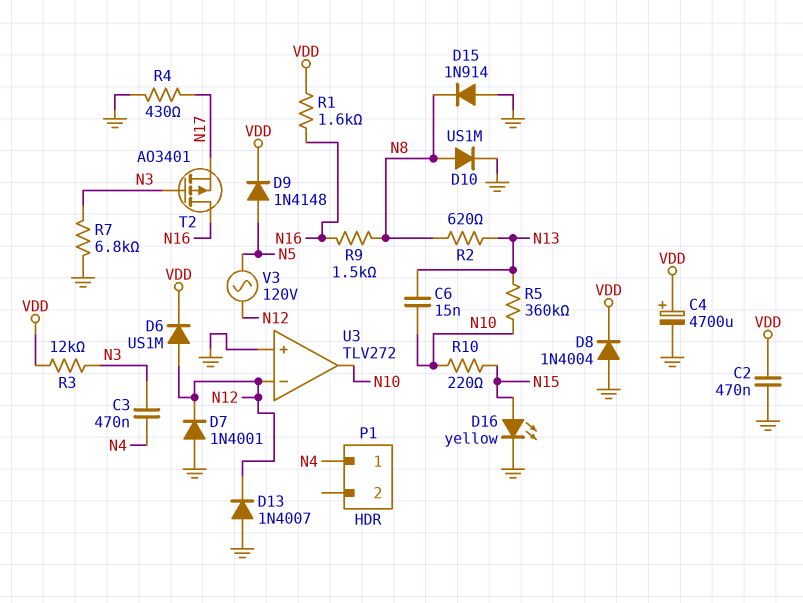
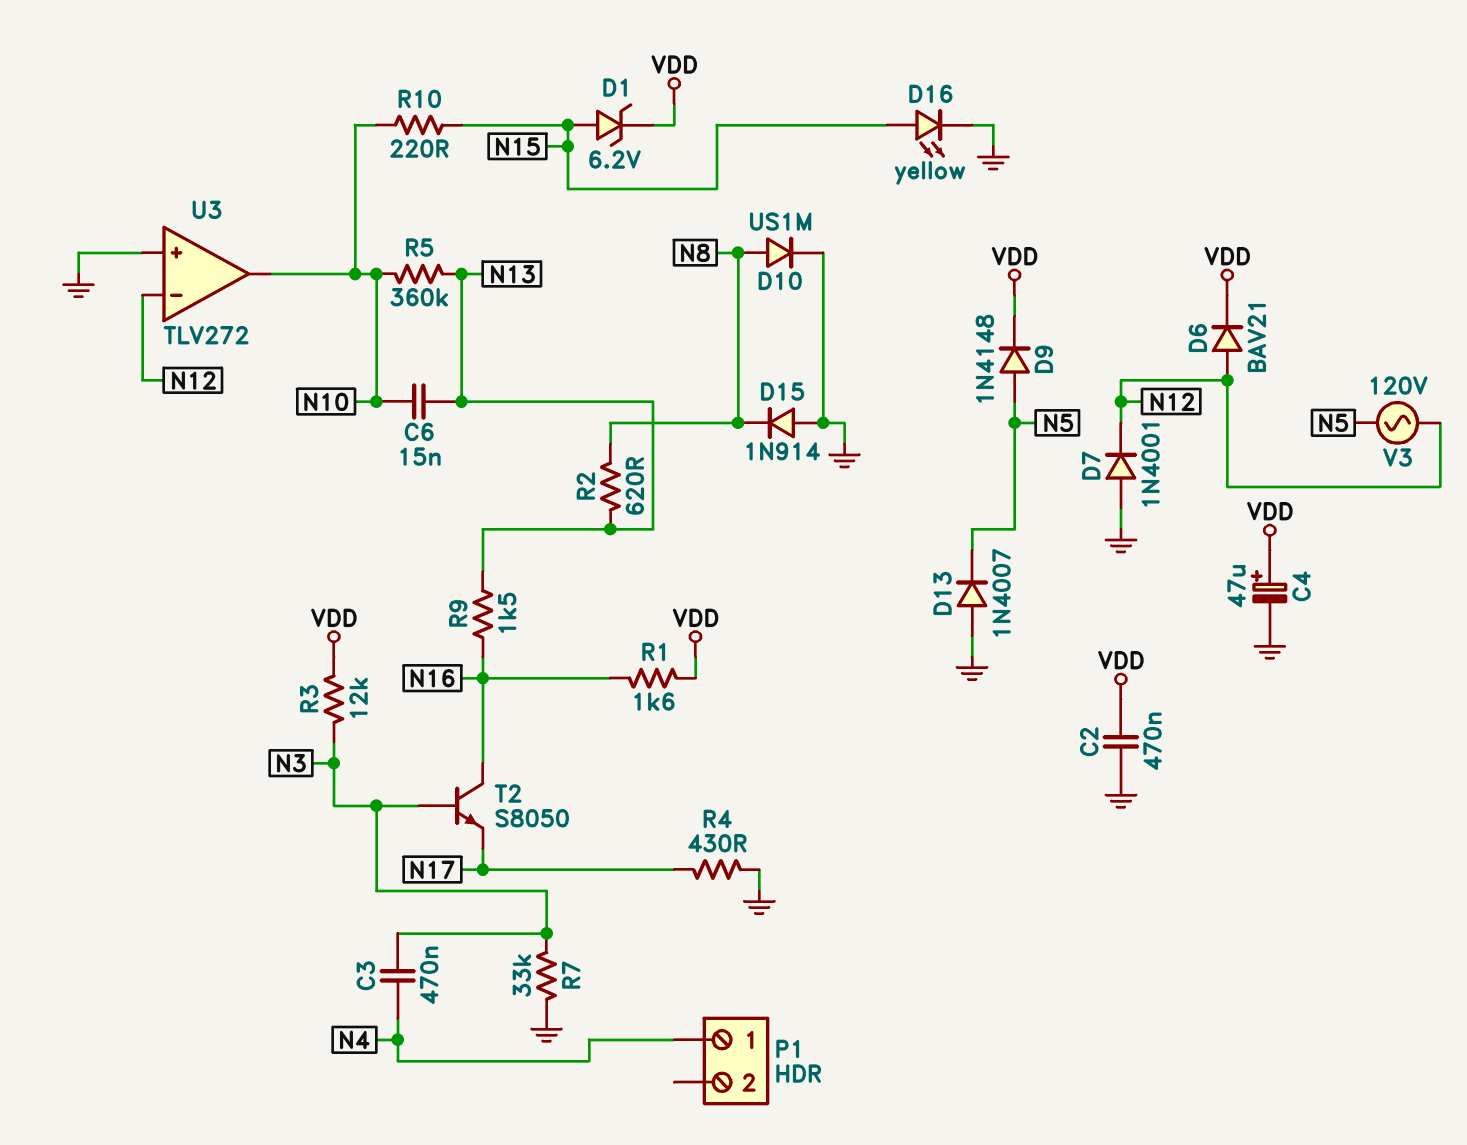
C4: 4700uF (plus VDD, minus GND) -> 47uF (plus VDD, minus GND)
D1: none -> zener 6.2V (A N15, K VDD)
D6: diode US1M (A N12, K VDD) -> diode BAV21 (A N12, K VDD)
D8: diode 1N4004 (A GND, K VDD) -> none
D13: diode 1N4007 (A GND, K N12) -> diode 1N4007 (A GND, K N5)
R7: 6.8k (GND, N3) -> 33k (GND, N3)
R9: 1.5k (N8, N16) -> 1.5k (N13, N16)
T2: PMOS AO3401 (G N3, D N16, S N17) -> NPN S8050 (B N3, C N16, E N17)

